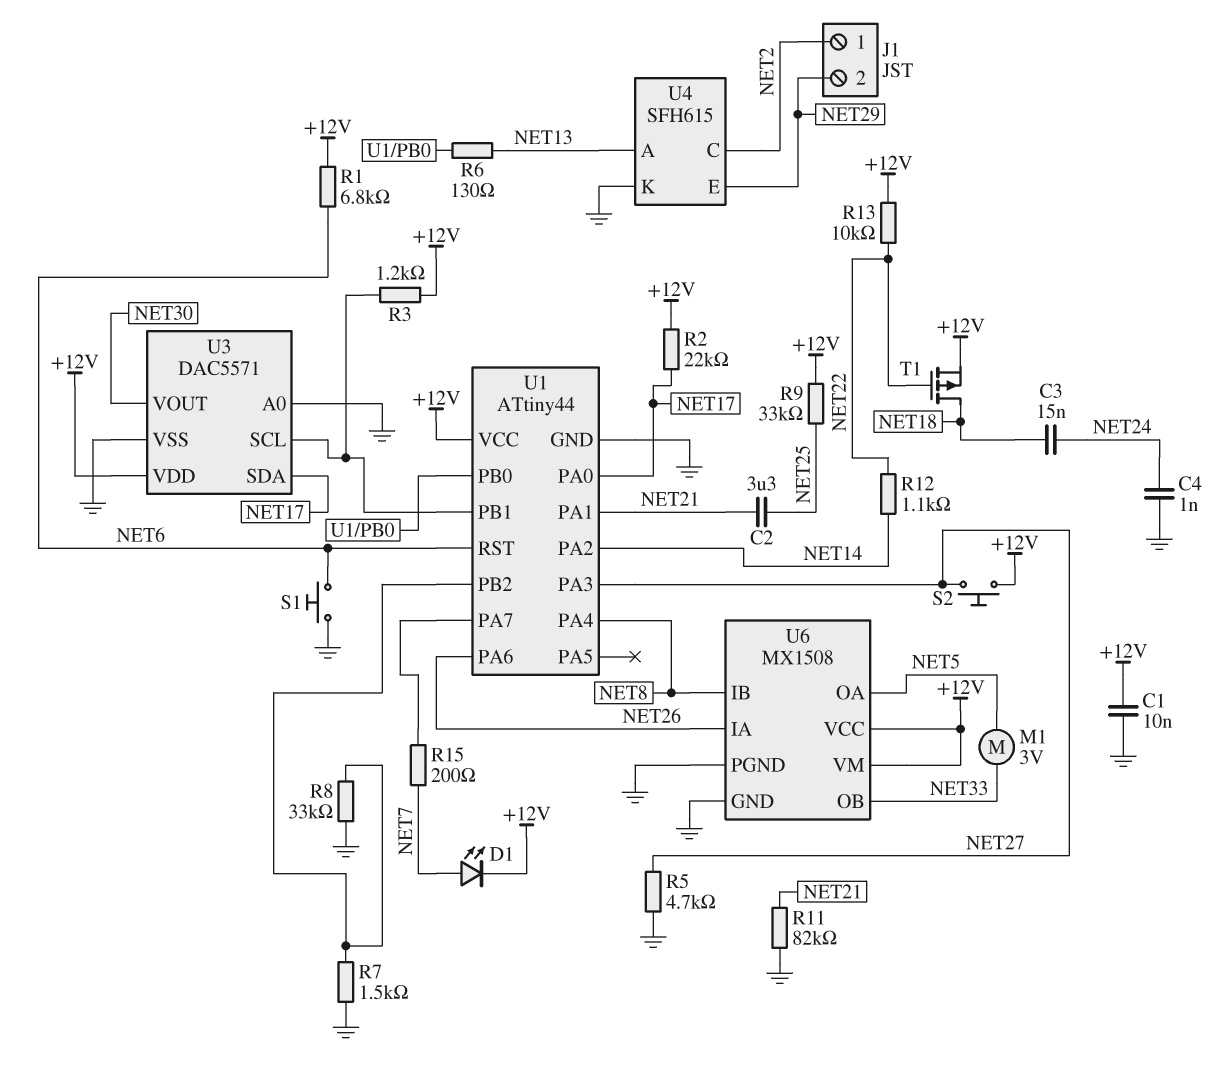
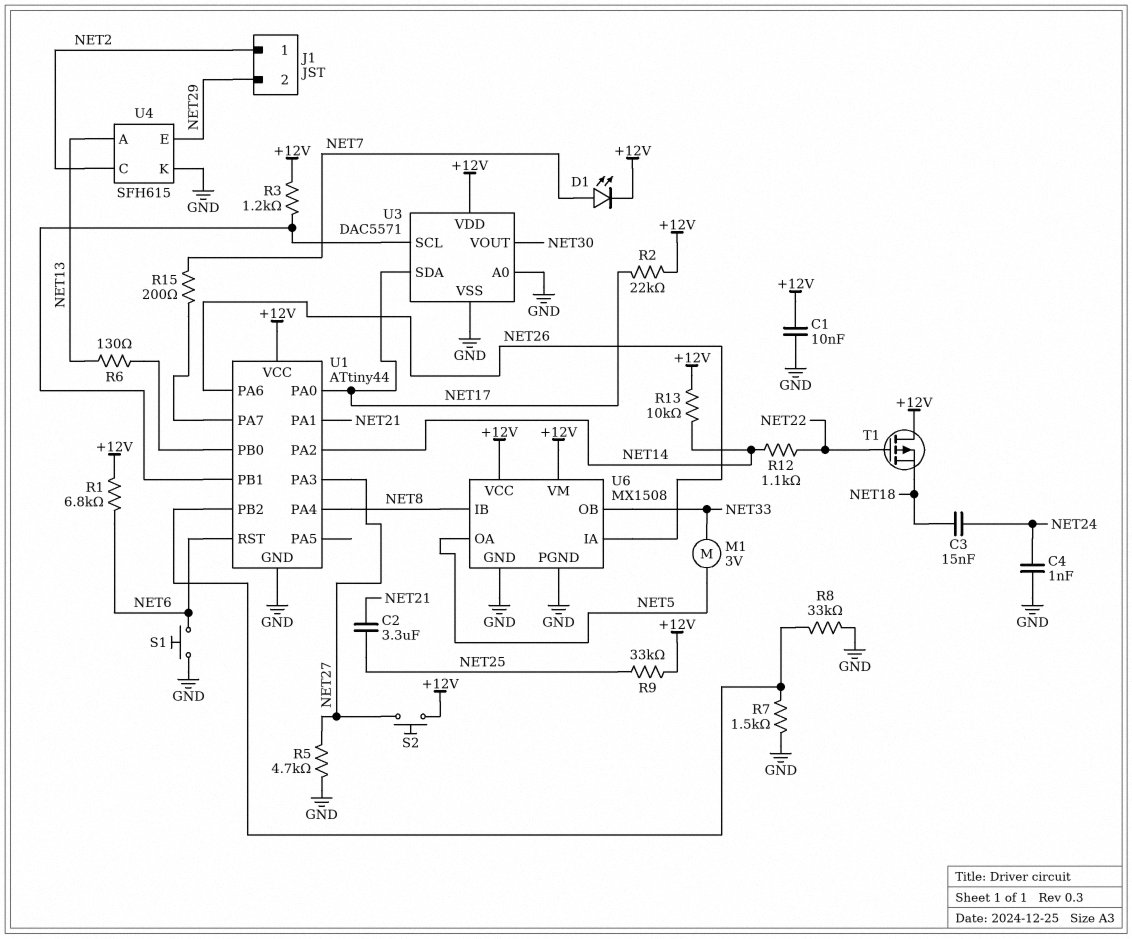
R11: 82k (GND, NET21) -> none
R13: 10k (+12V, NET22) -> 10k (+12V, NET14)
T1: PMOS (G NET22, D NET18, S +12V) -> PMOS (G NET22, D +12V, S NET18)

